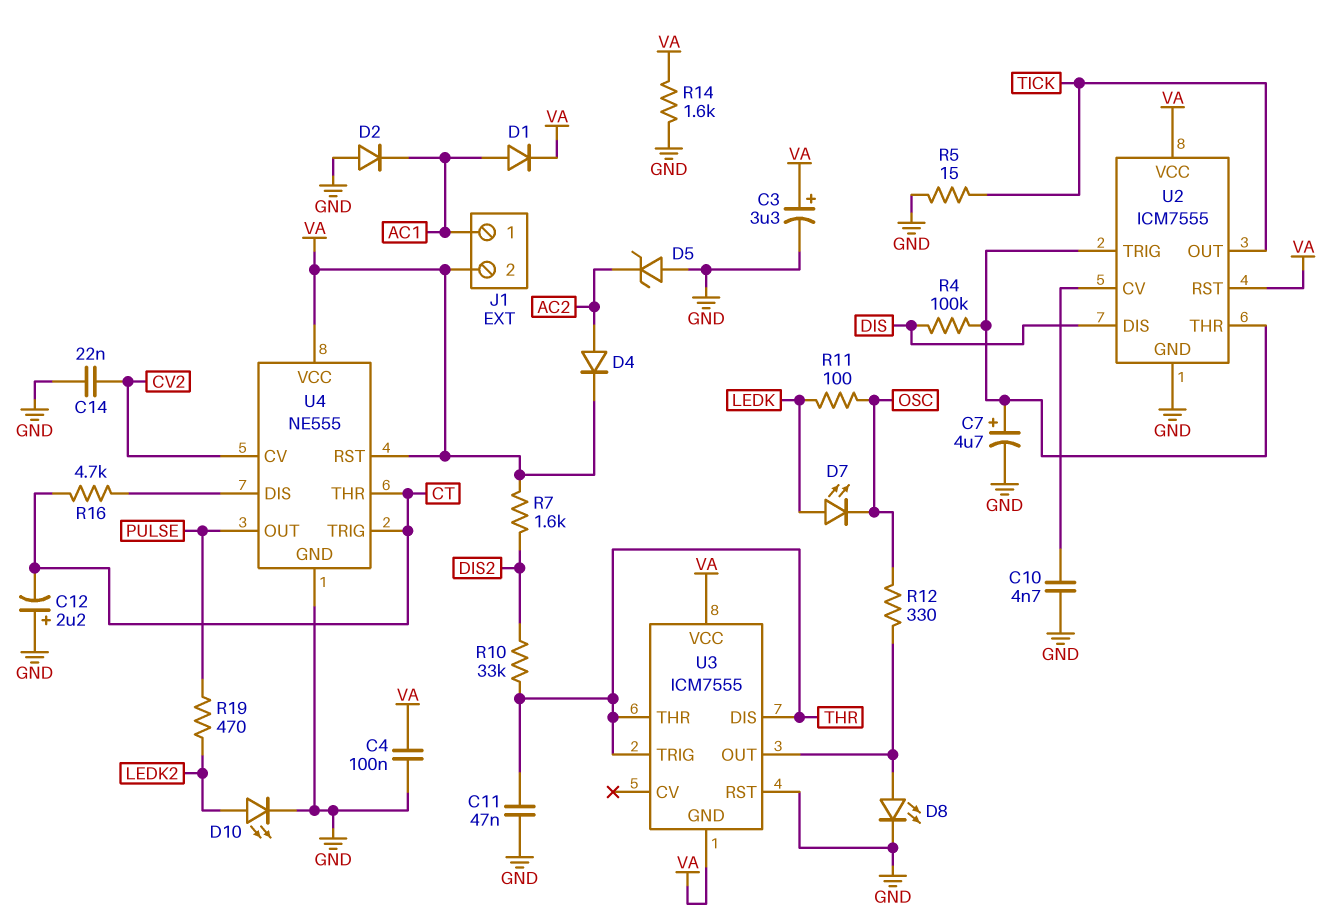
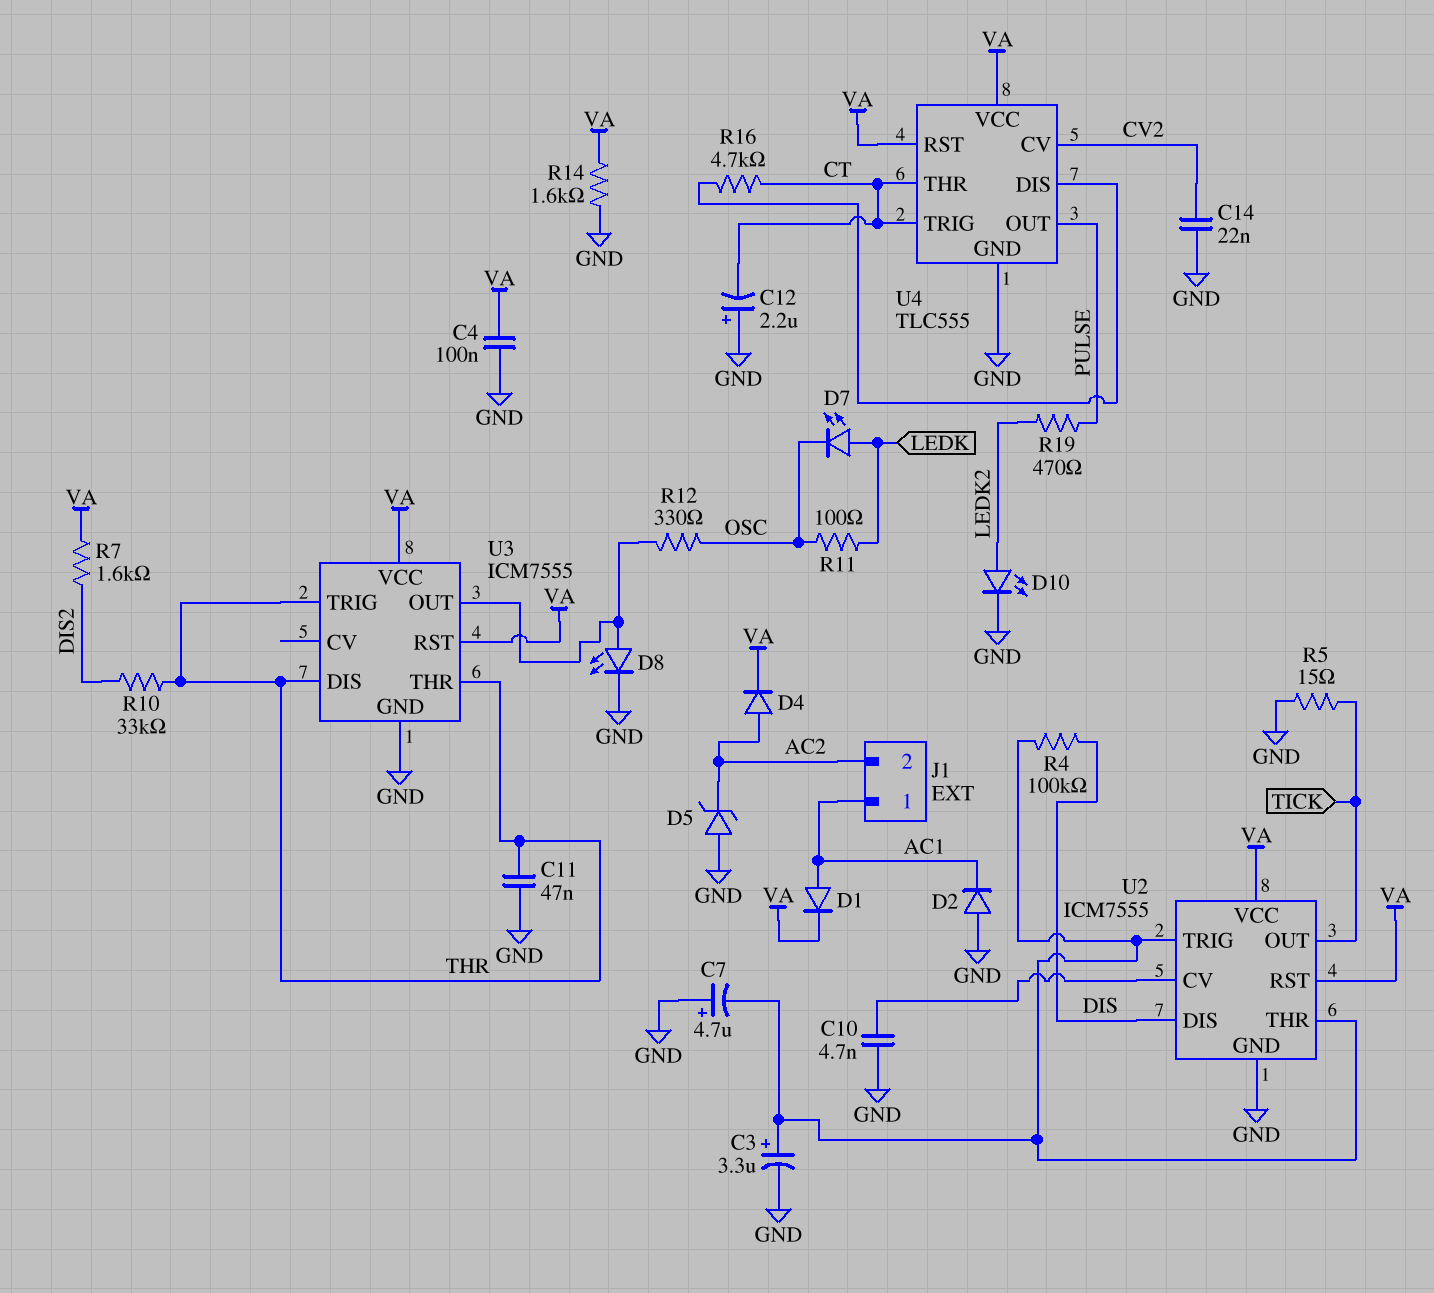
C3: 3.3uF (plus VA, minus GND) -> 3.3uF (plus U2/THR, minus GND)
C7: 4.7uF (plus U2/THR, minus GND) -> 4.7uF (plus GND, minus U2/THR)
J1 pin 2: VA -> AC2
U3 pin GND: VA -> GND
U3 pin RST: GND -> VA
U4: NE555 -> TLC555

